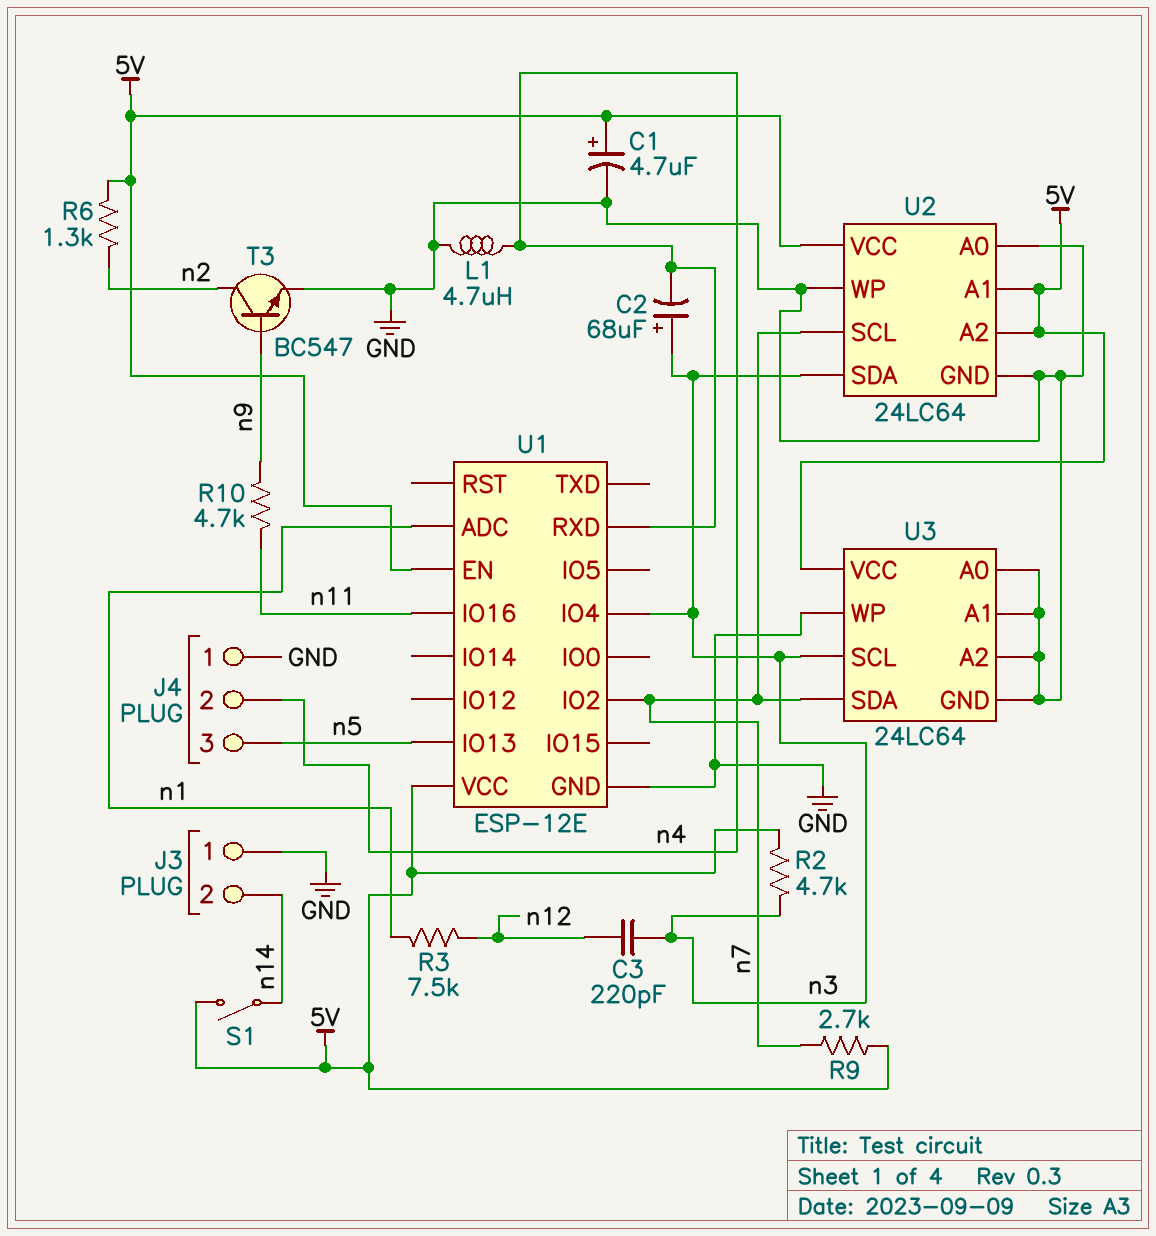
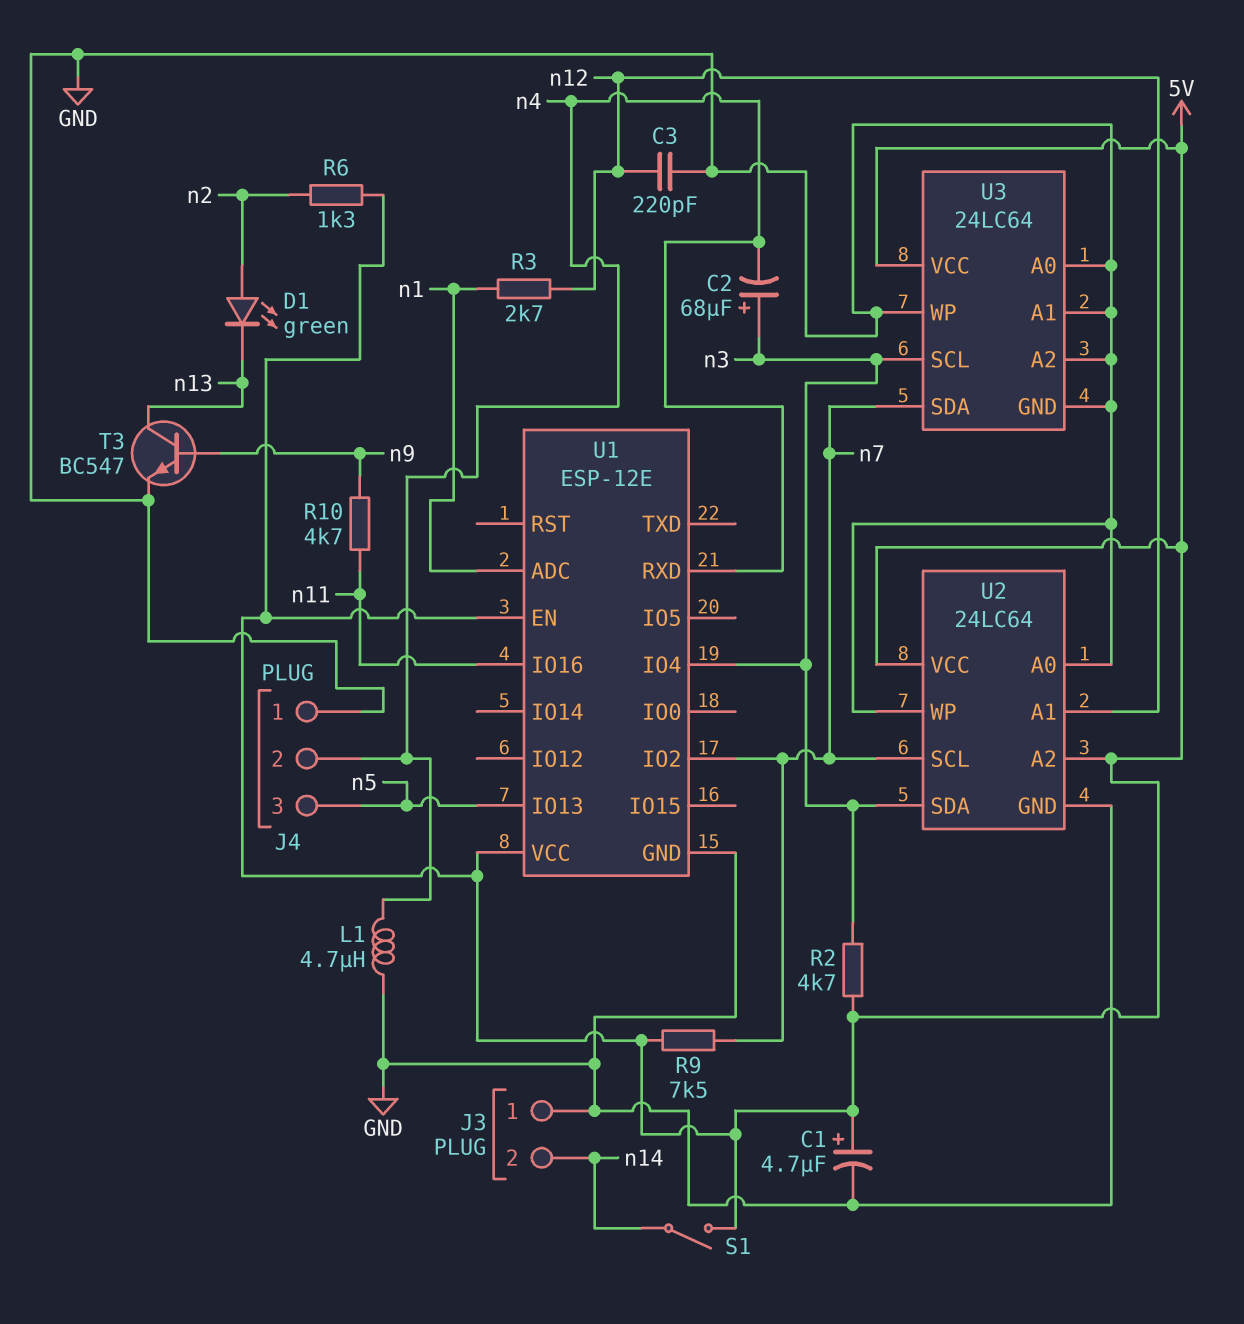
C3: 220pF (n3, n12) -> 220pF (GND, n12)
D1: none -> LED green (A n2, K n13)
R3: 7.5k (n1, n12) -> 2.7k (n1, n12)
R9: 2.7k (5V, n7) -> 7.5k (5V, n7)
T3: NPN BC547 (B n9, C n2, E GND) -> NPN BC547 (B n9, C n13, E GND)
U2 pin A1: 5V -> n12

